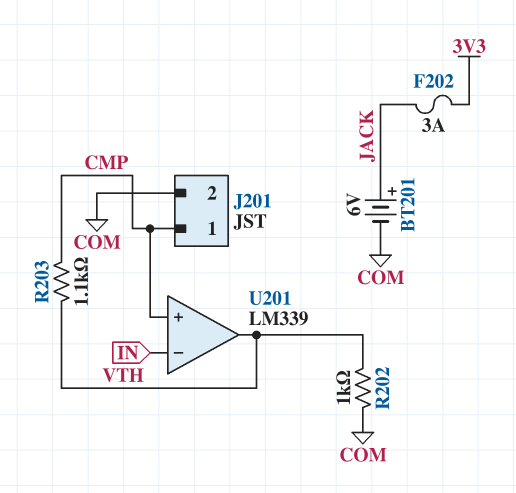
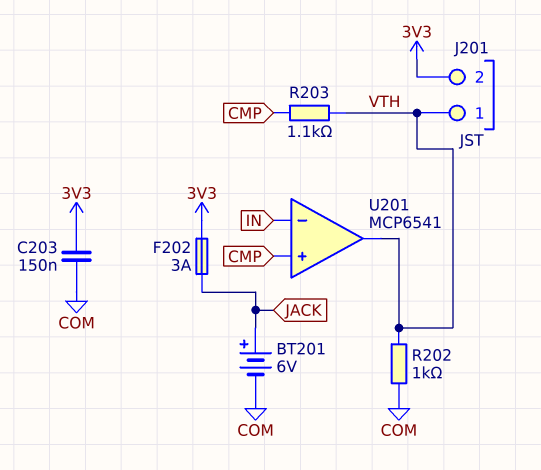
C203: none -> 150nF (3V3, COM)
J201 pin 1: CMP -> VTH
J201 pin 2: COM -> 3V3
U201: LM339 -> MCP6541

